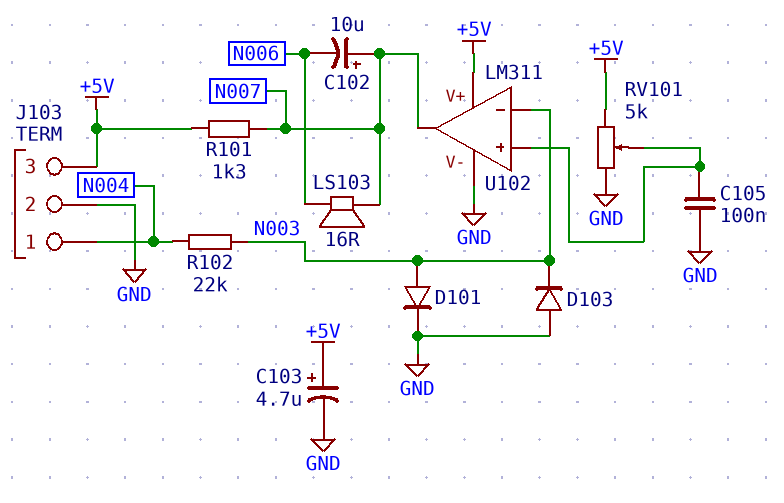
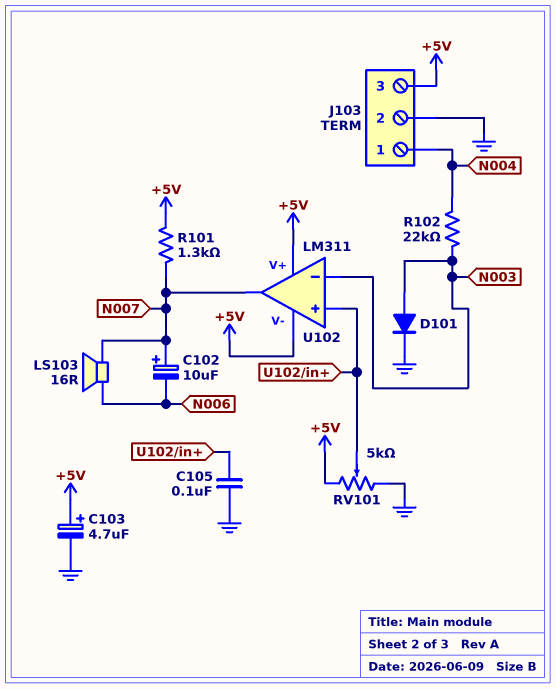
D103: diode (A GND, K N003) -> none
U102 pin V-: GND -> +5V

